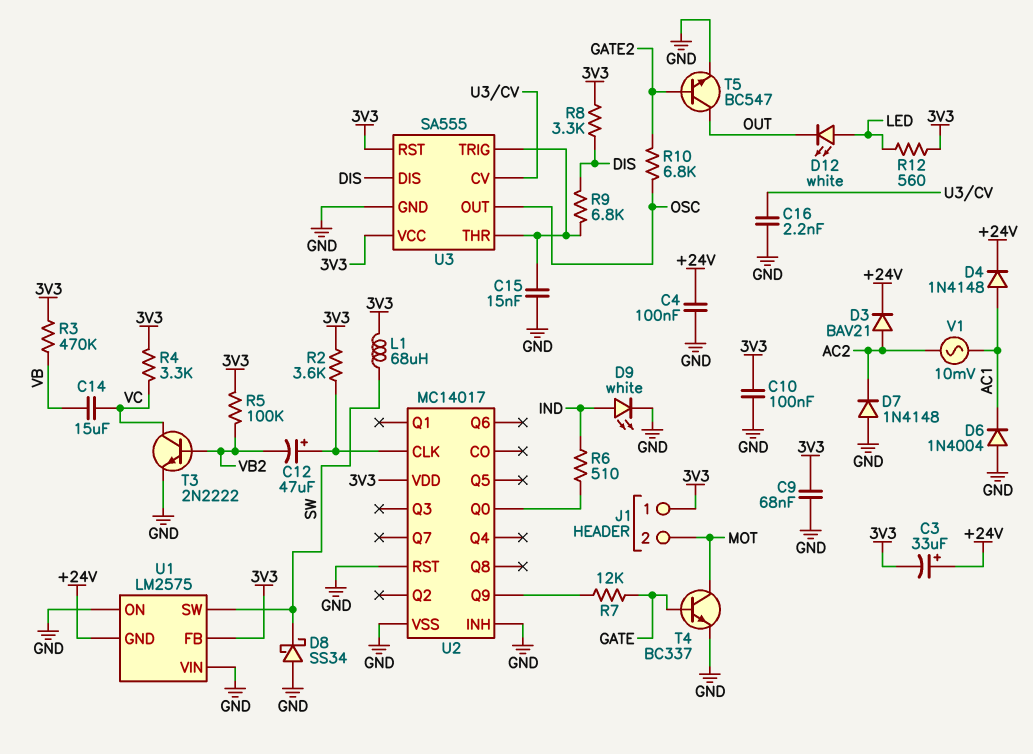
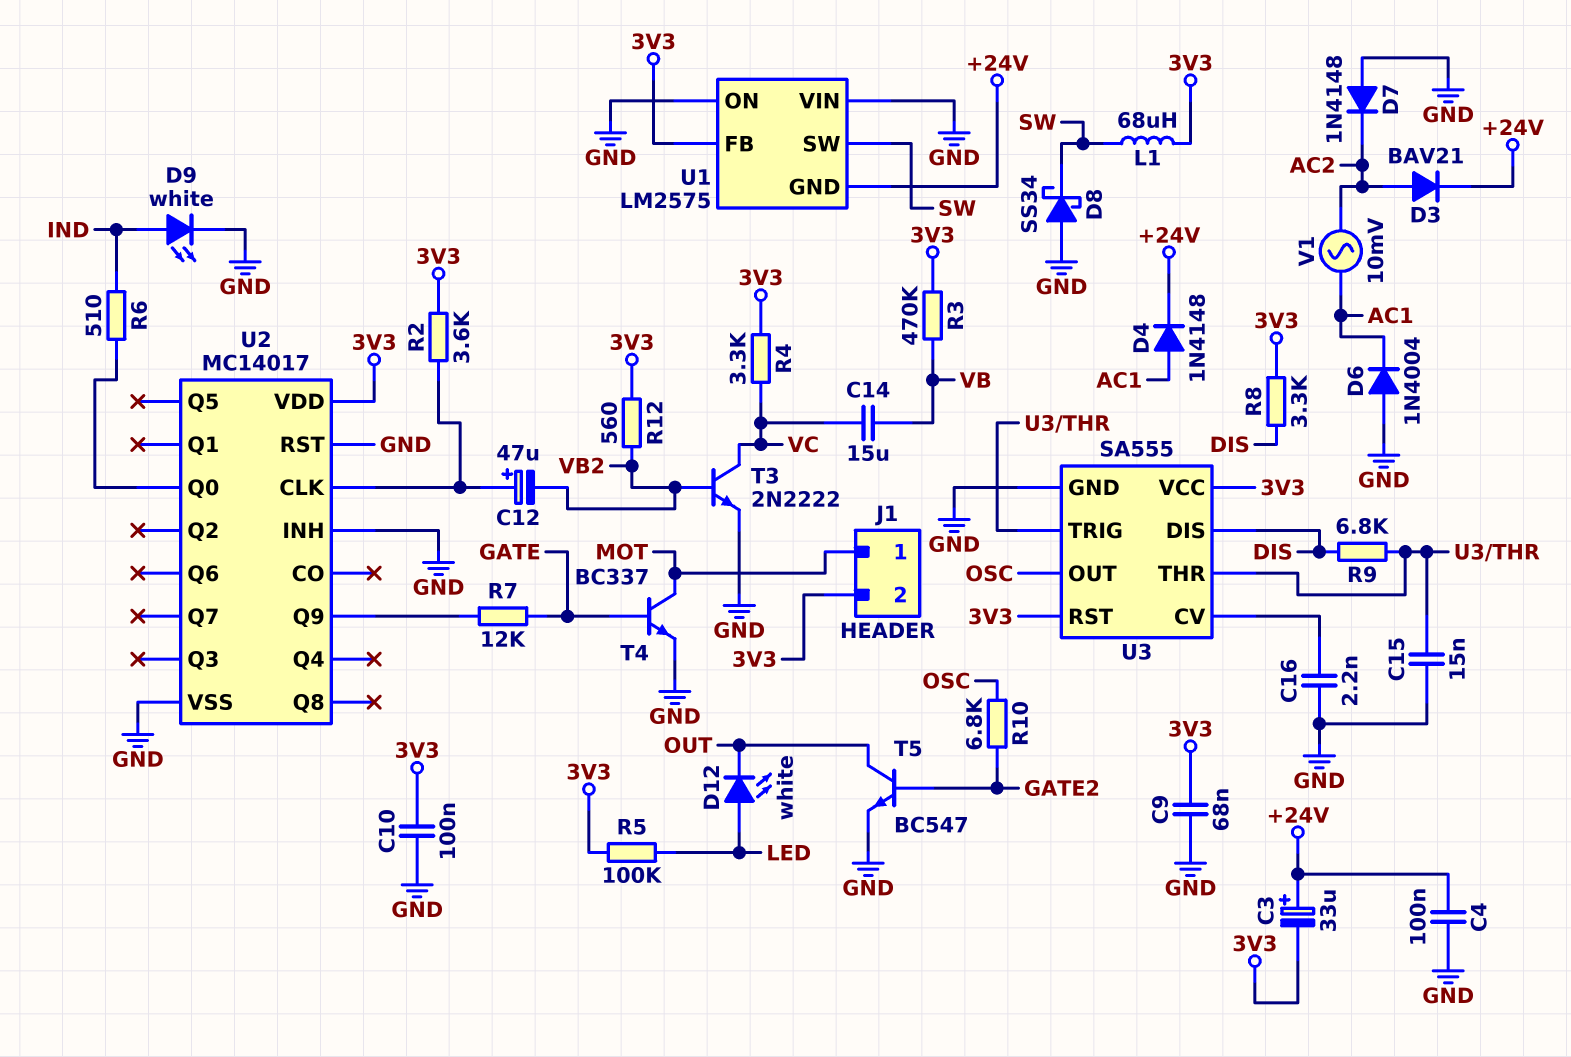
J1 pin 1: 3V3 -> MOT
J1 pin 2: MOT -> 3V3
R5: 100k (3V3, VB2) -> 100k (3V3, LED)
R12: 560 (3V3, LED) -> 560 (3V3, VB2)

